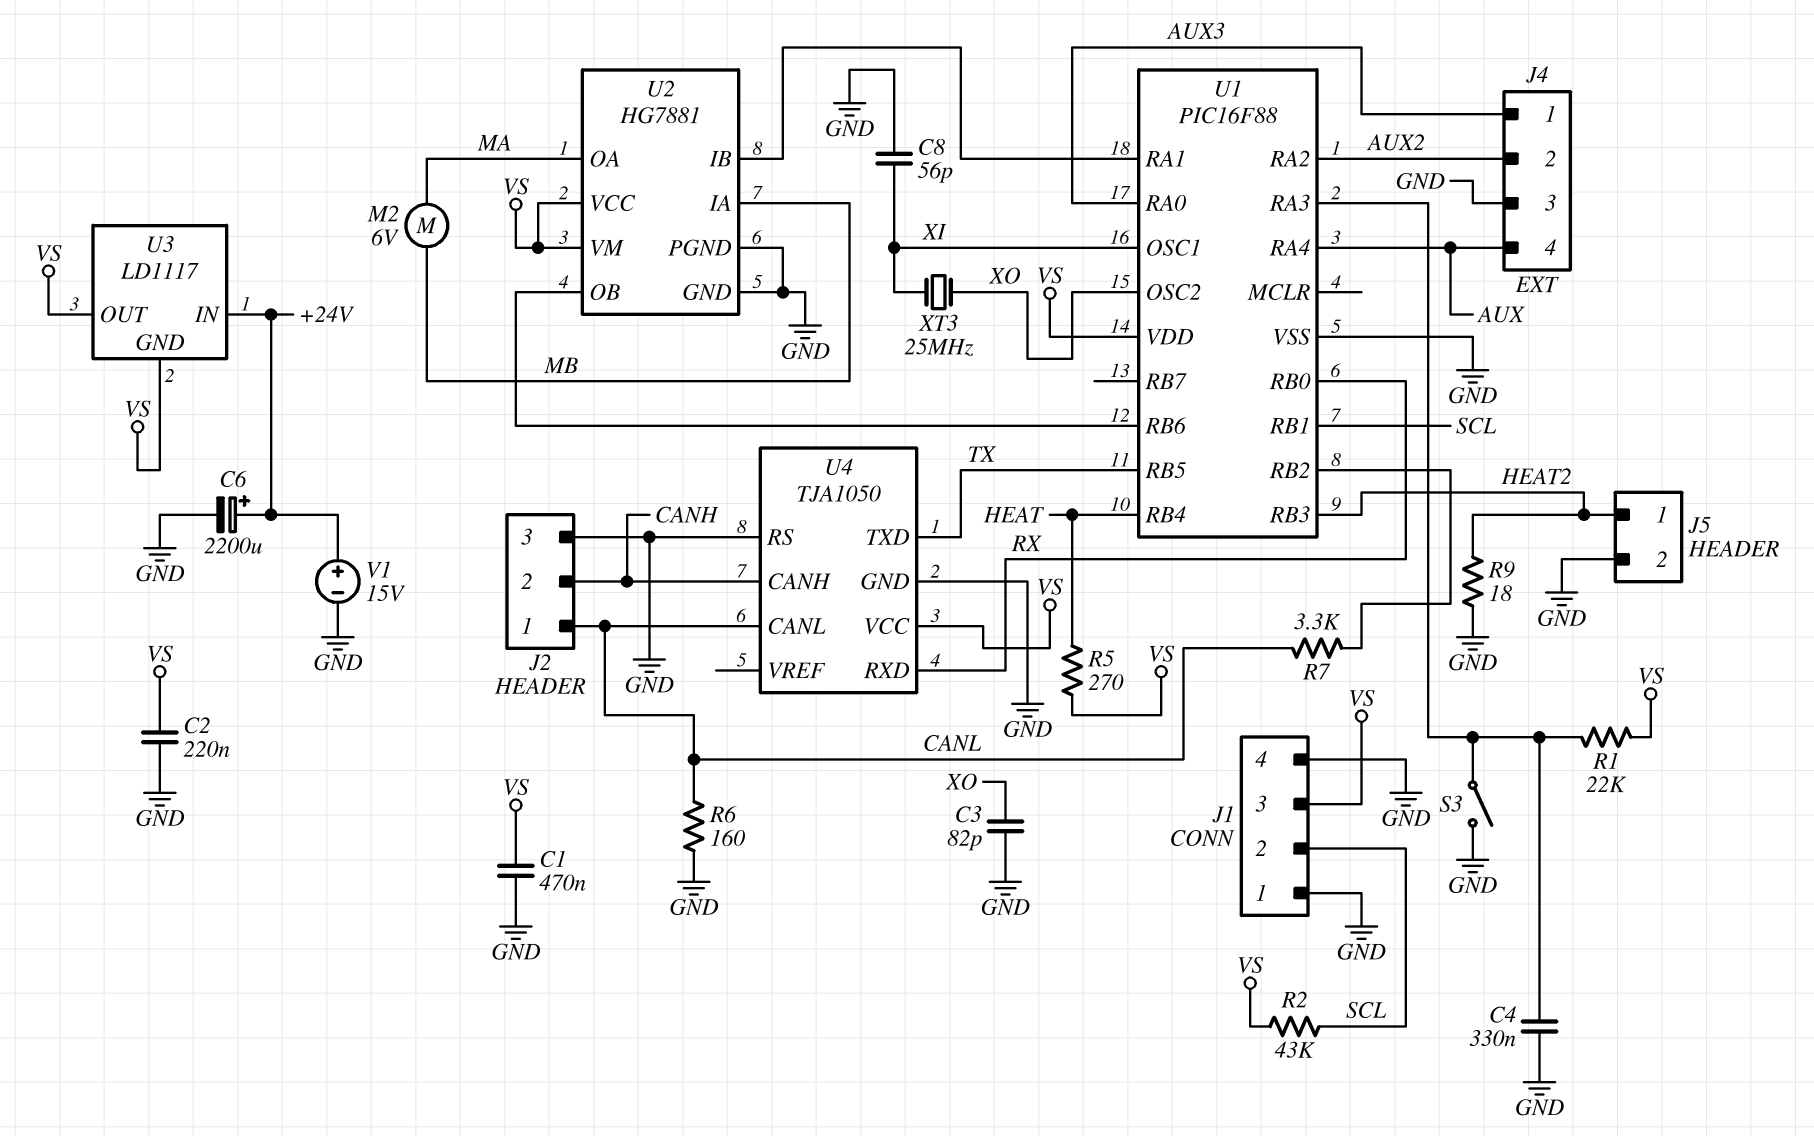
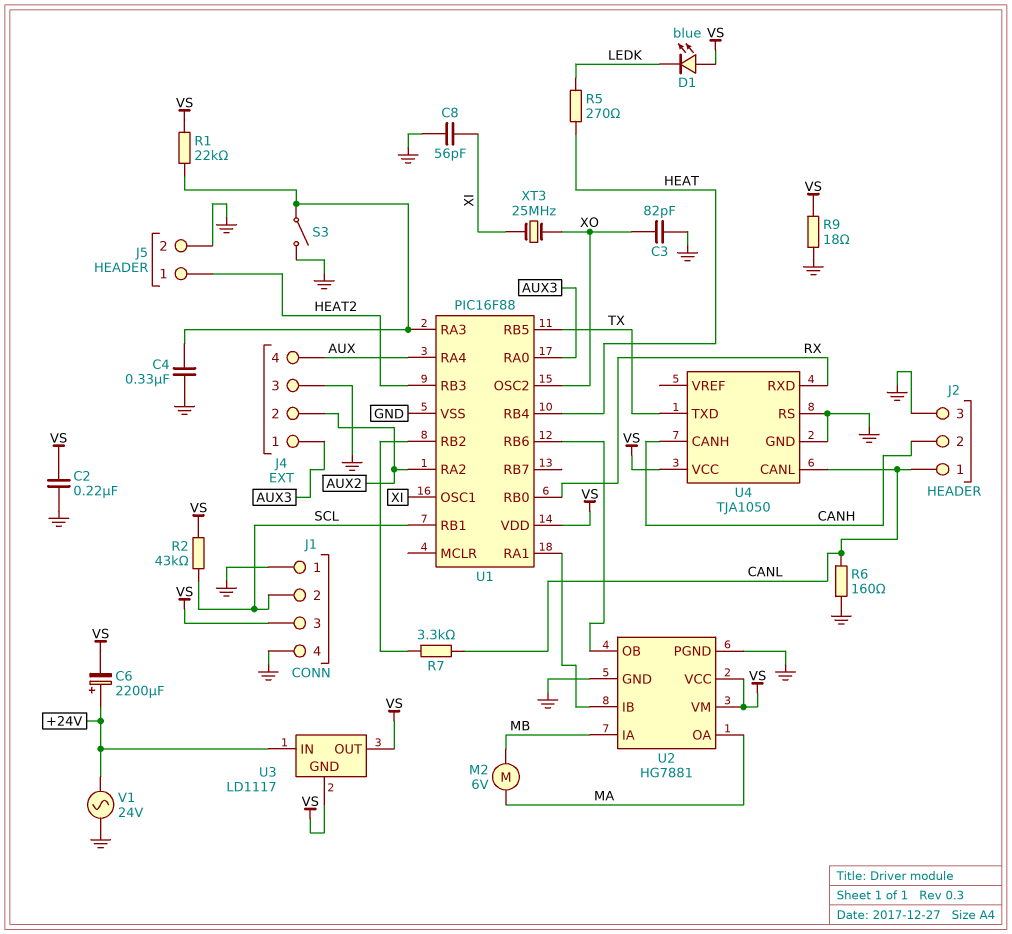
C1: 470nF (GND, VS) -> none
C6: 2200uF (plus +24V, minus GND) -> 2200uF (plus +24V, minus VS)
D1: none -> LED blue (A VS, K LEDK)
R5: 270 (HEAT, VS) -> 270 (HEAT, LEDK)
R9: 18 (GND, HEAT2) -> 18 (GND, VS)
V1: 15V (plus +24V, minus GND) -> AC 24V (+24V, GND)

